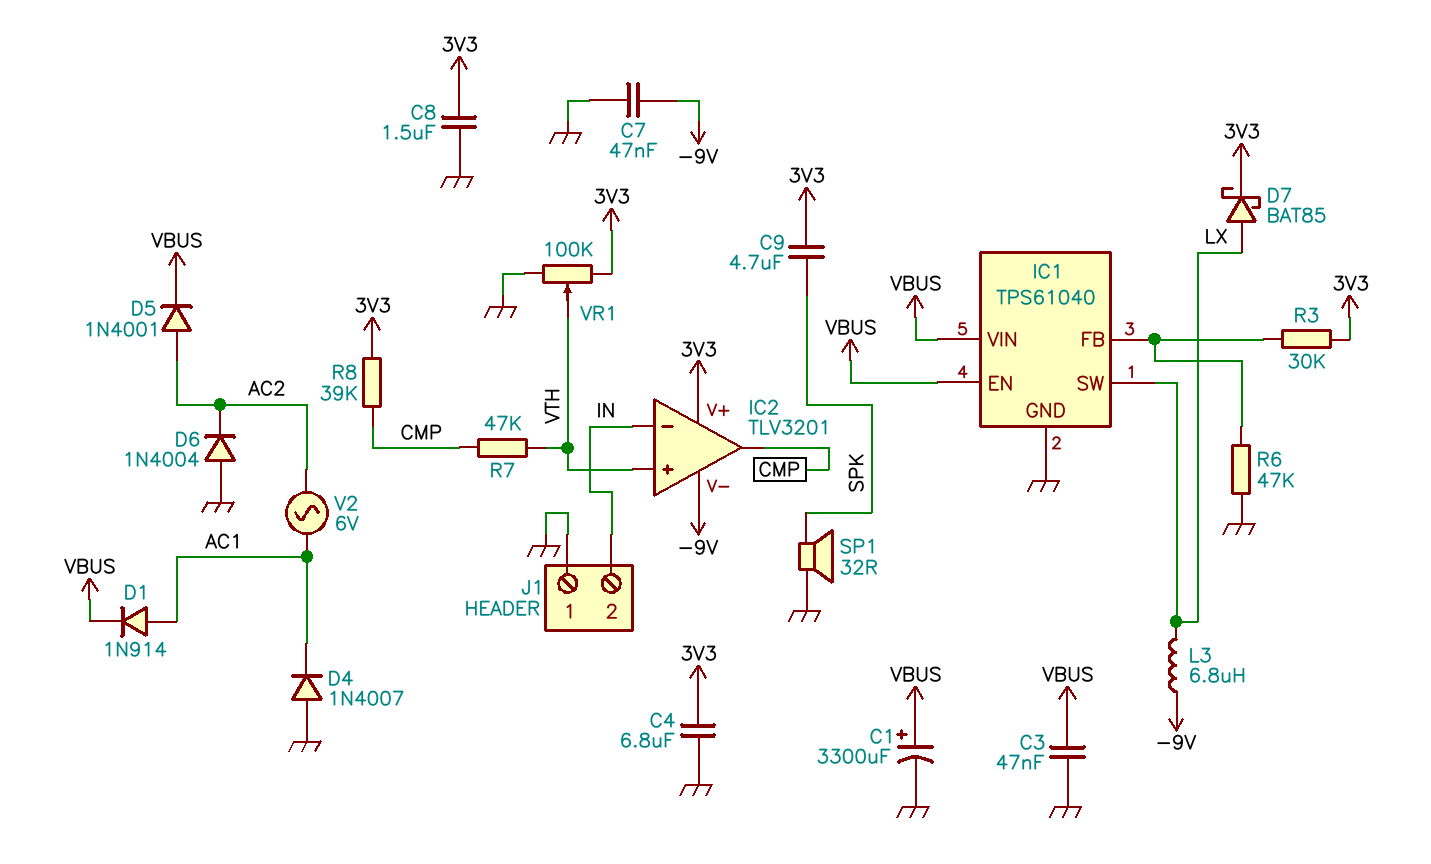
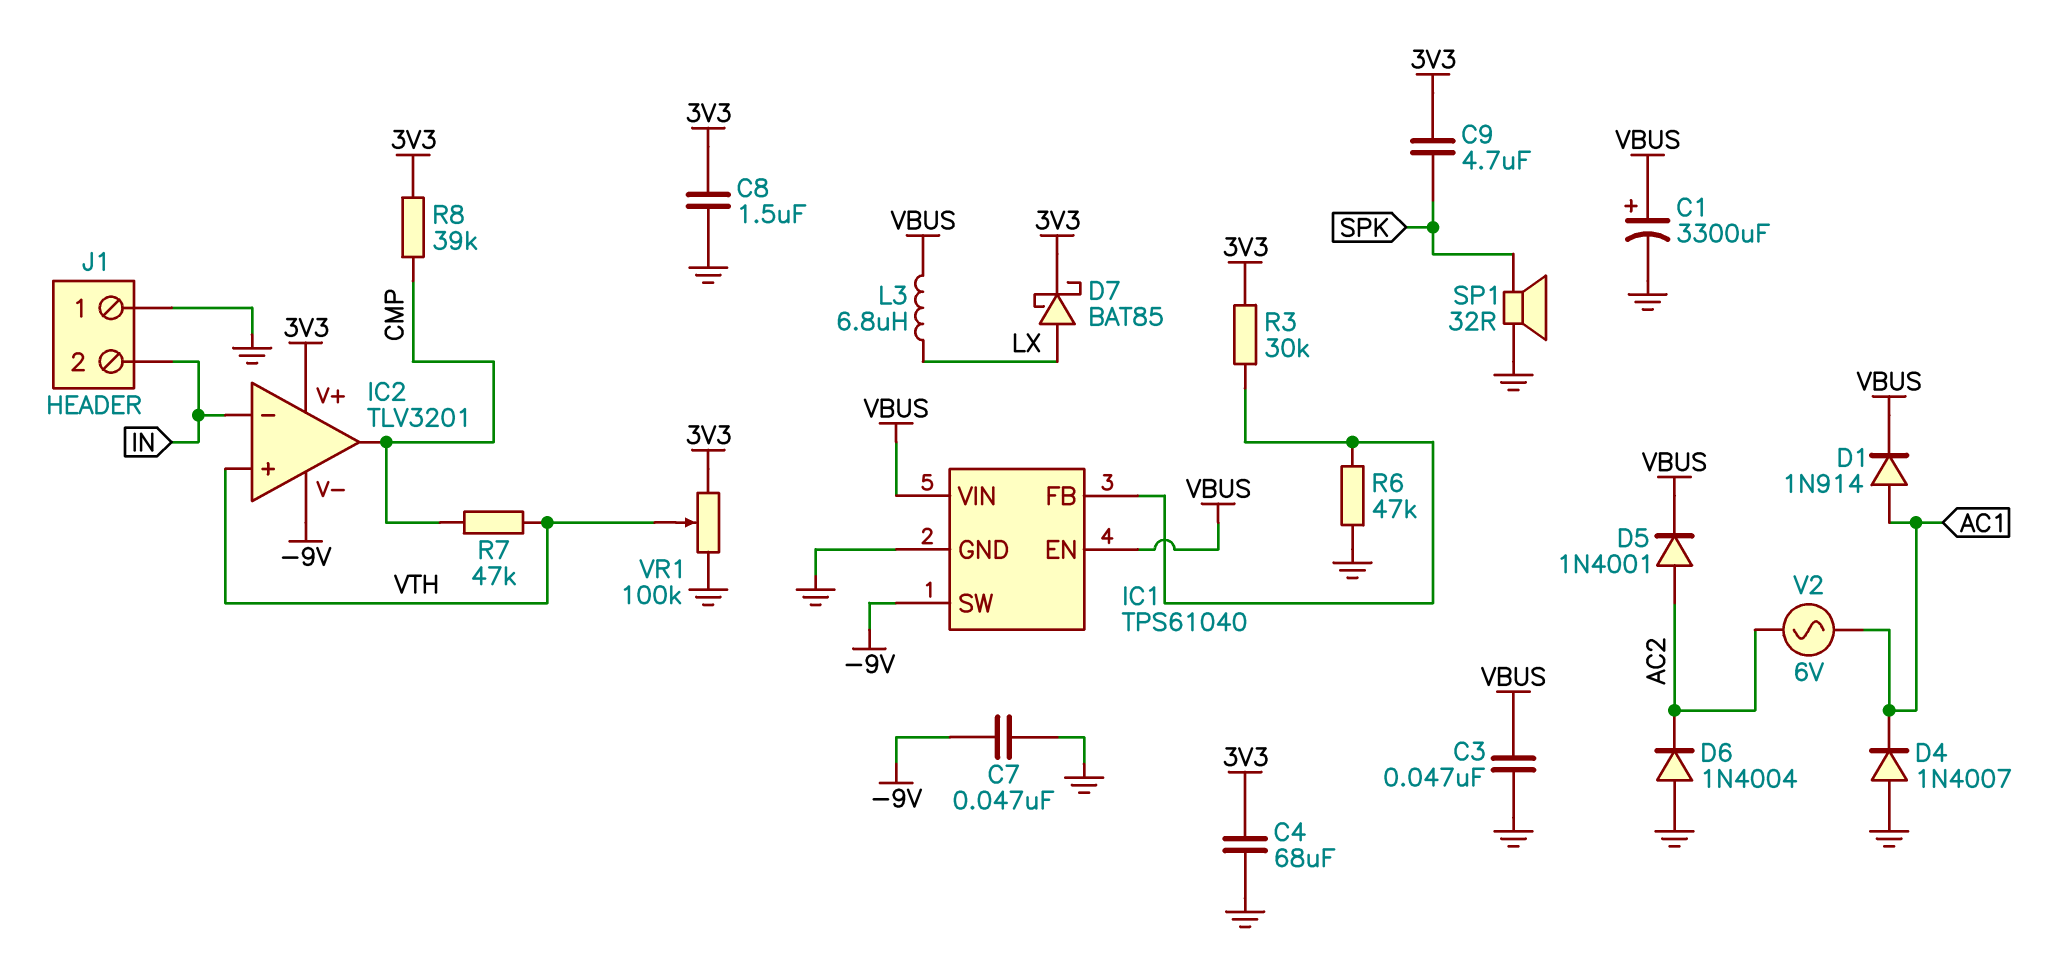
C4: 6.8uF (3V3, GND) -> 68uF (3V3, GND)
IC1 pin SW: LX -> -9V
L3: 6.8uH (-9V, LX) -> 6.8uH (LX, VBUS)

